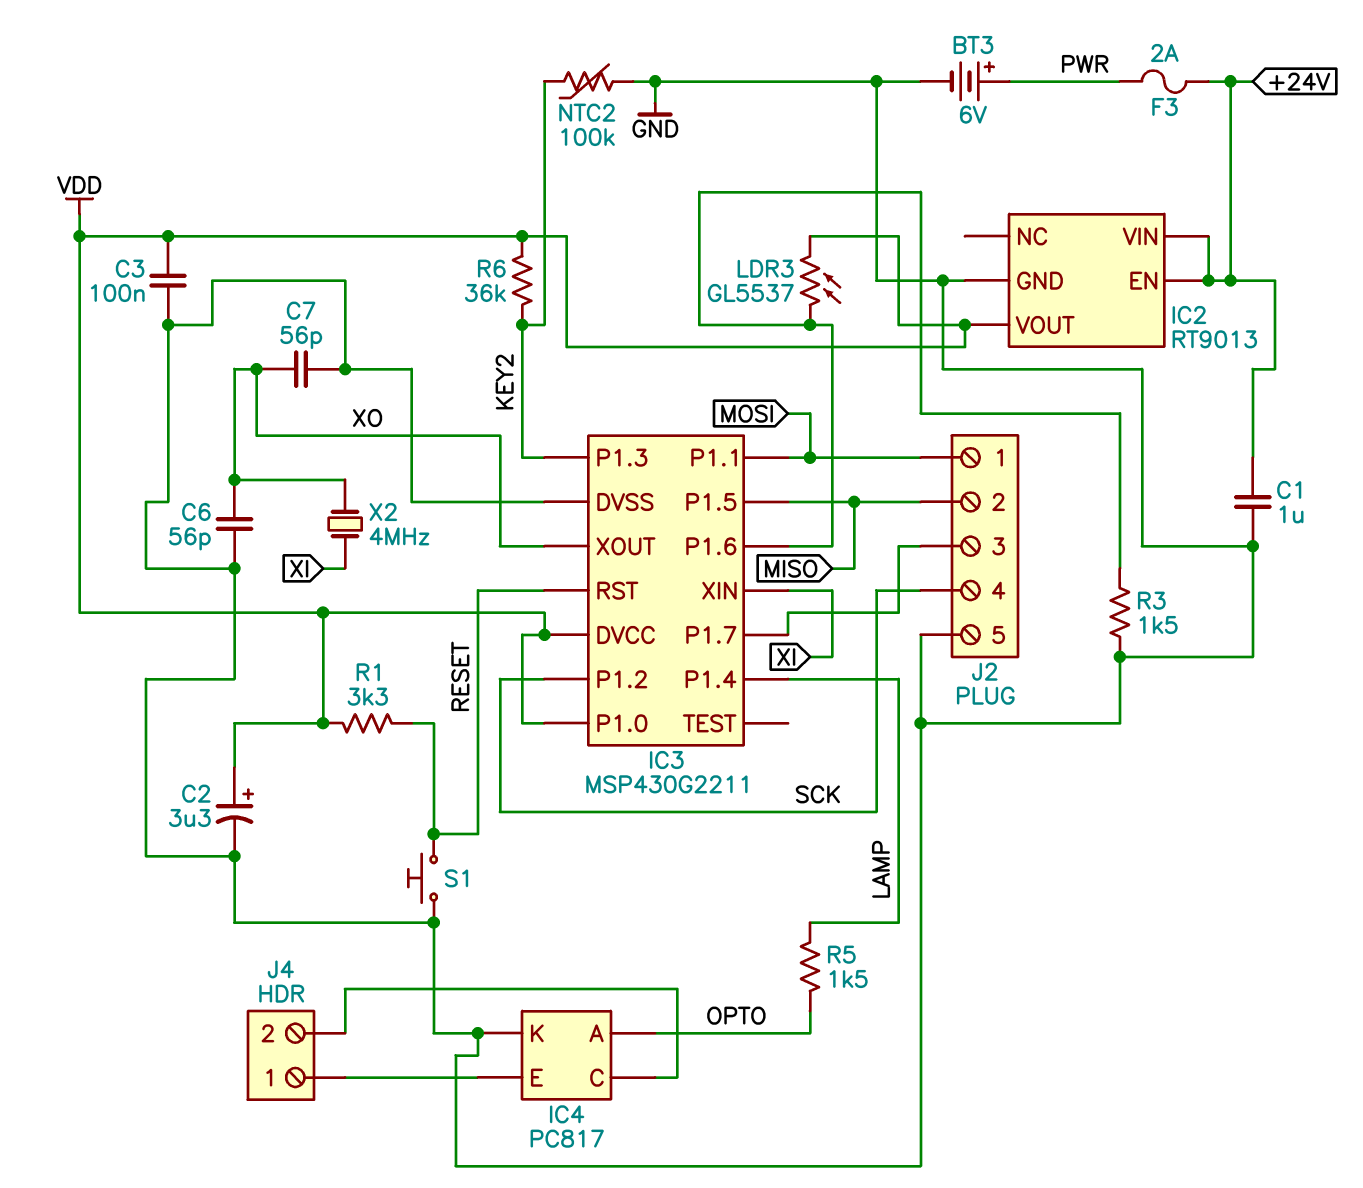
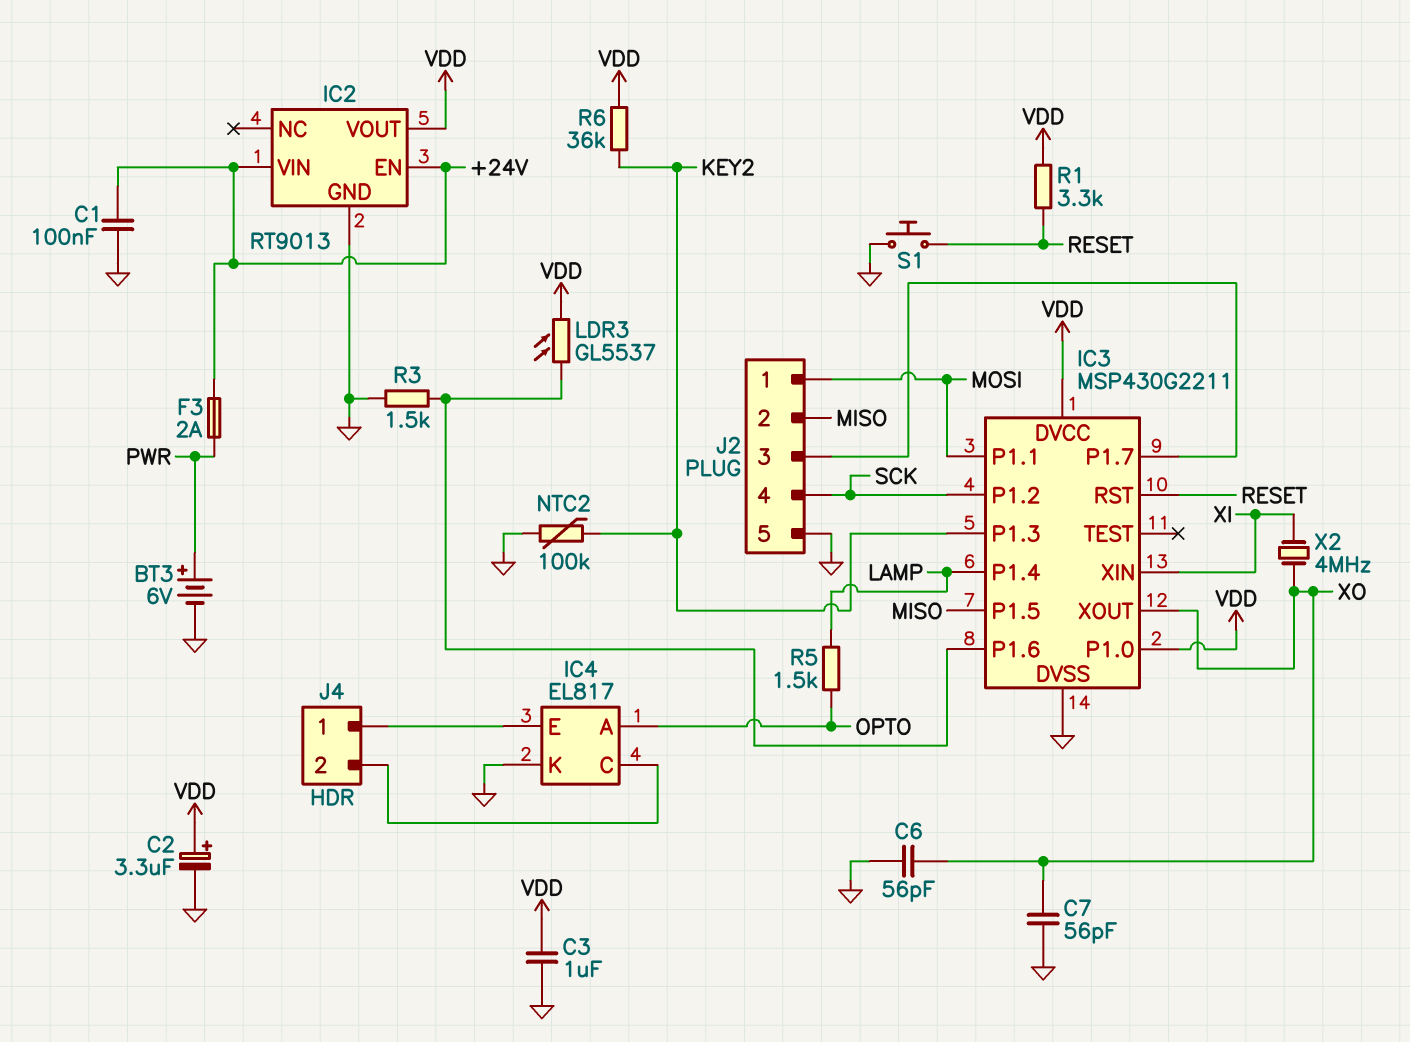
C1: 1uF (+24V, GND) -> 100nF (+24V, GND)
C3: 100nF (GND, VDD) -> 1uF (GND, VDD)
IC4: PC817 -> EL817

